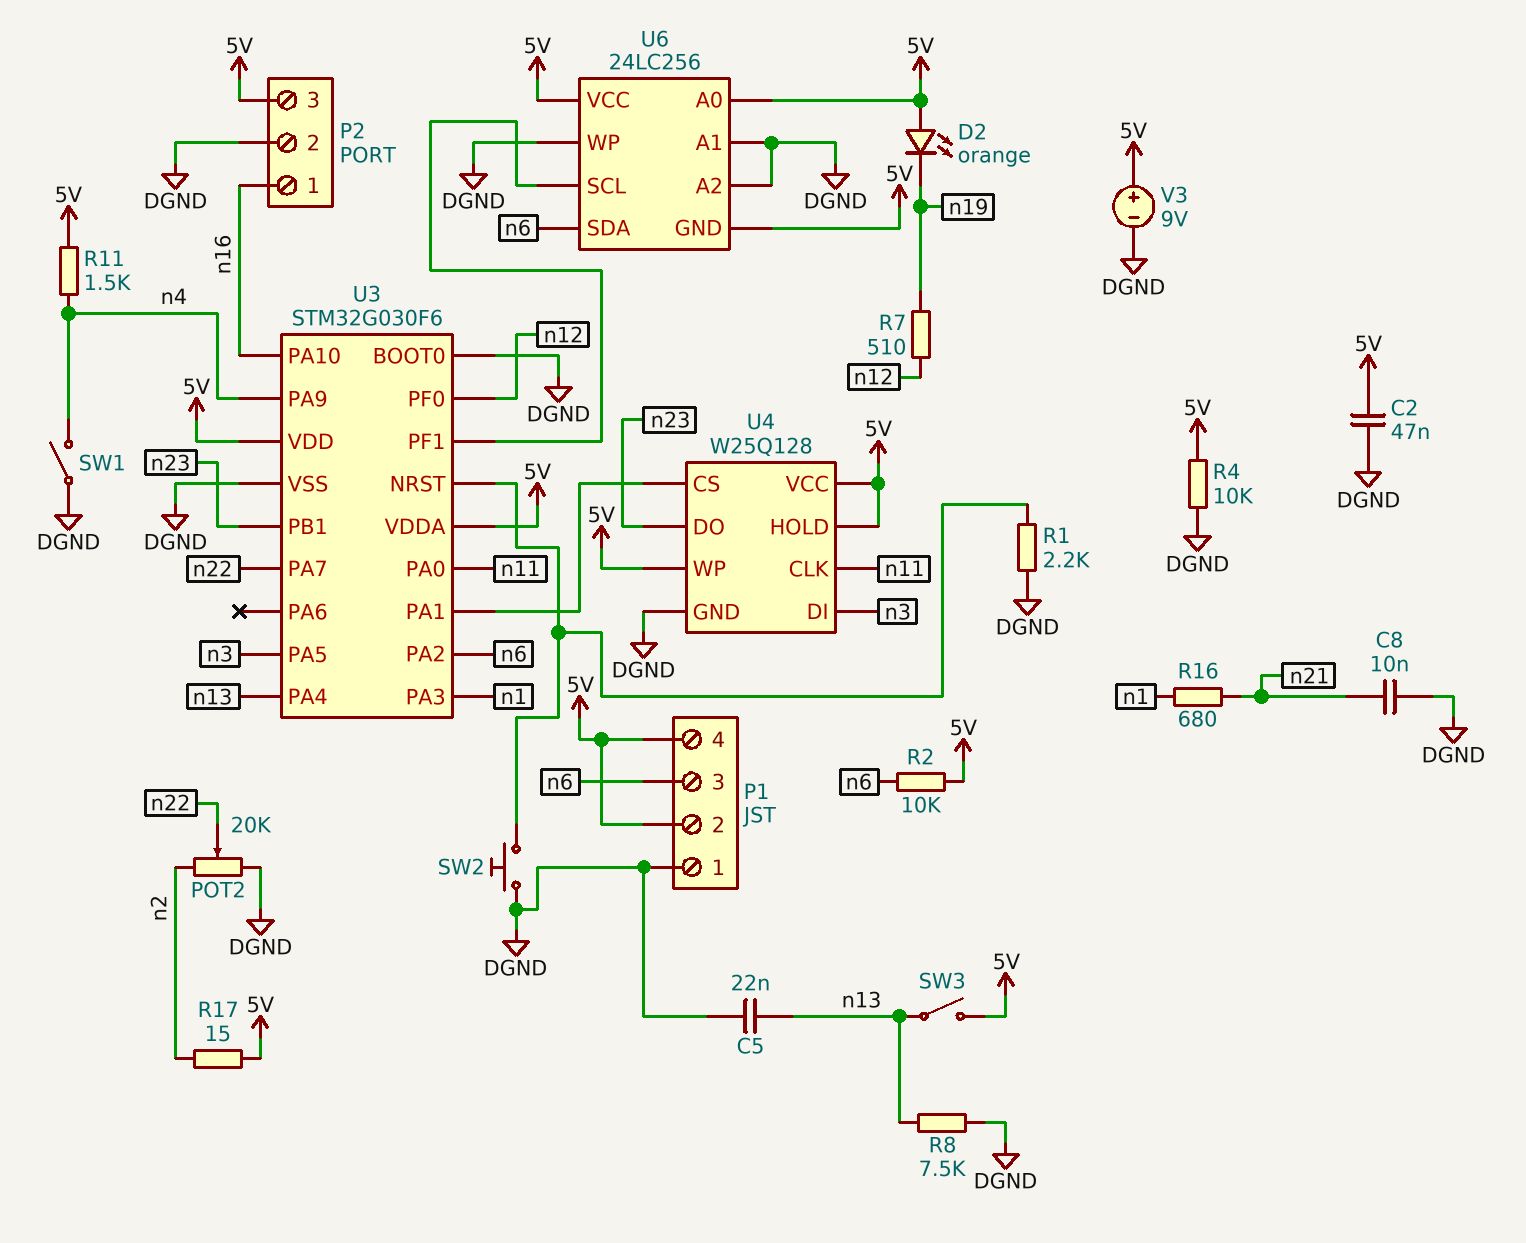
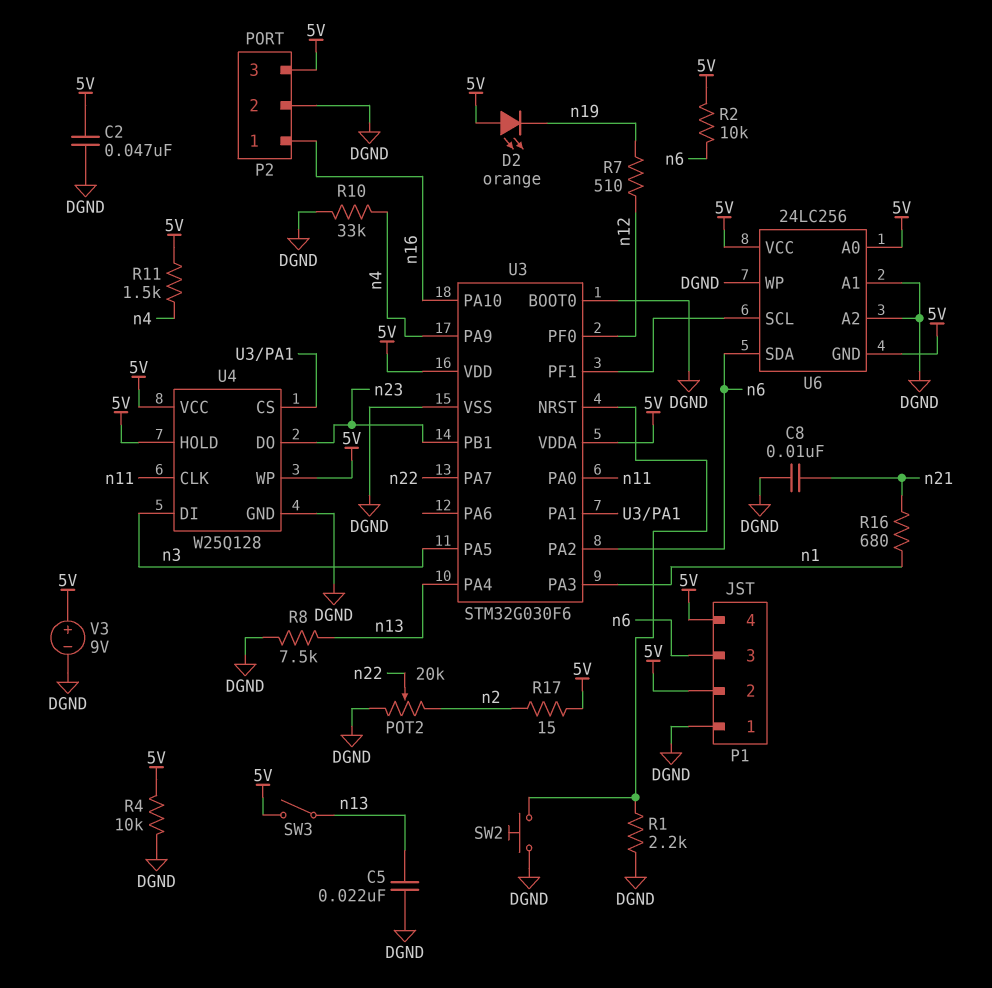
R10: none -> 33k (DGND, n4)
SW1: switch (DGND, n4) -> none

